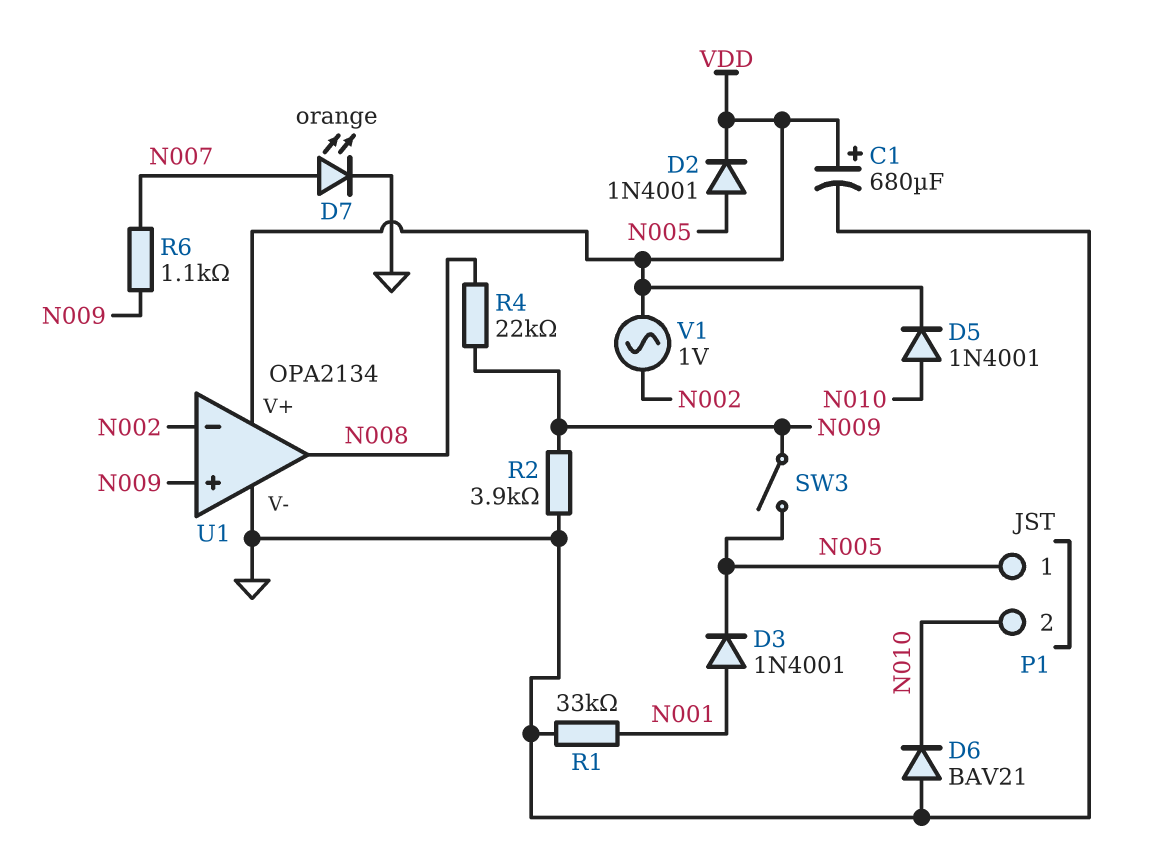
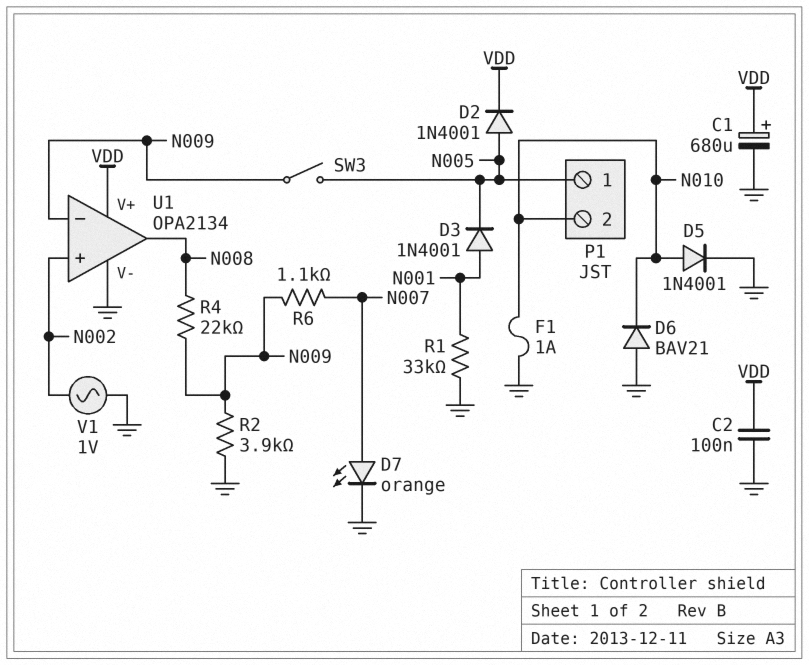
C2: none -> 100nF (GND, VDD)
D5: diode 1N4001 (A N010, K VDD) -> diode 1N4001 (A N010, K GND)
F1: none -> 1A (GND, N010)
U1 pin in+: N009 -> N002
U1 pin in-: N002 -> N009
V1: AC 1V (N002, VDD) -> AC 1V (GND, N002)

